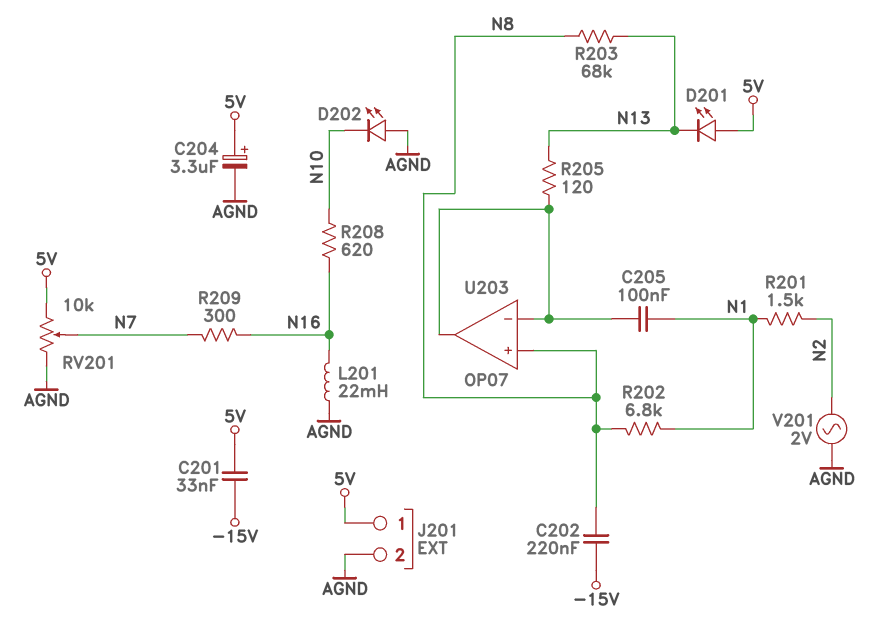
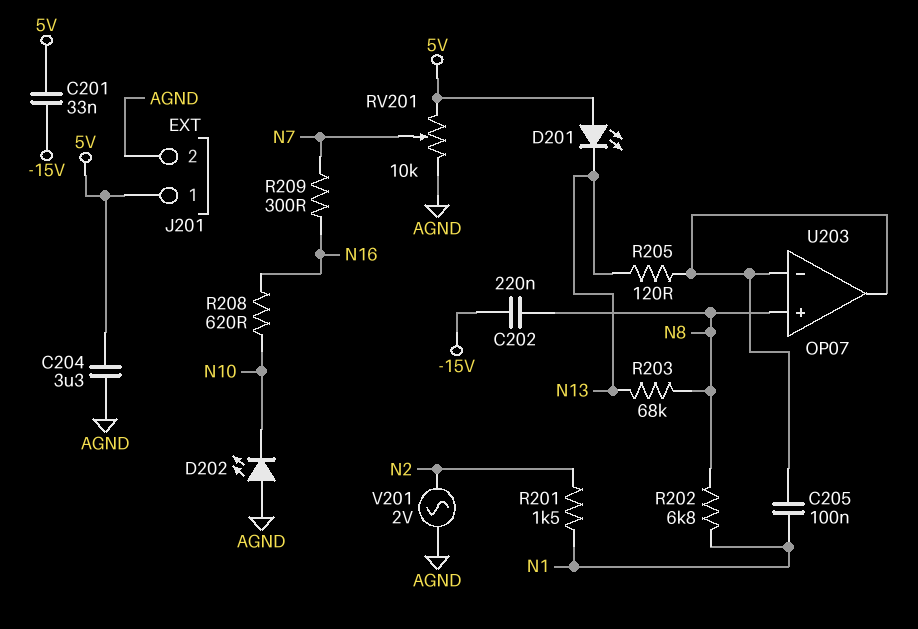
C204: 3.3uF (plus 5V, minus AGND) -> 3.3uF (5V, AGND)
L201: 22mH (AGND, N16) -> none

